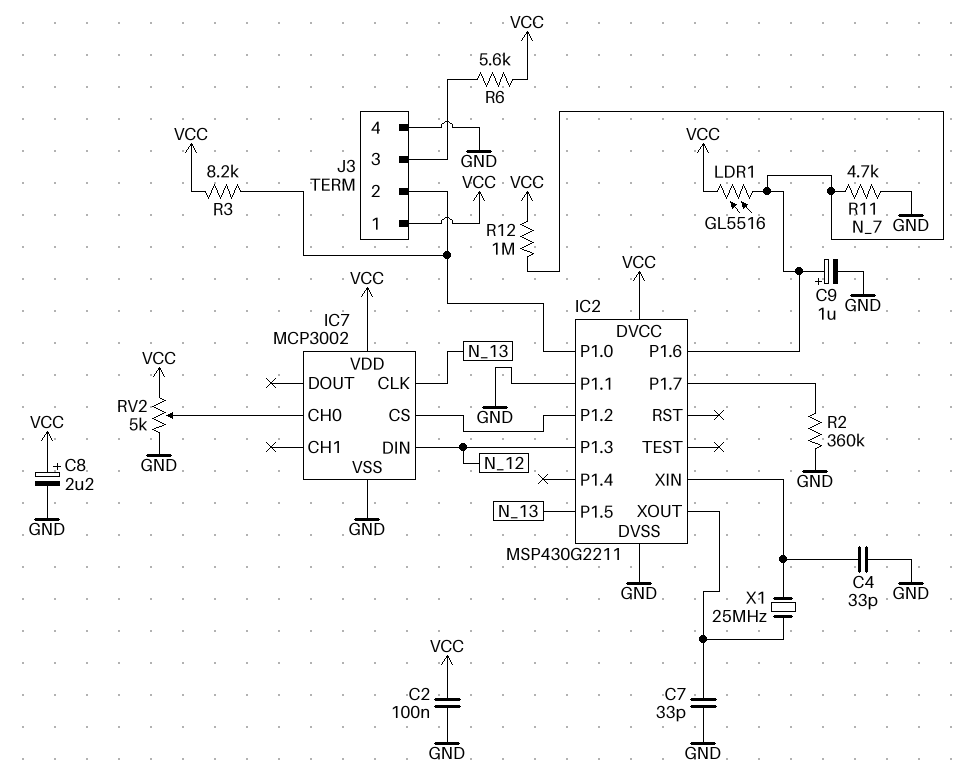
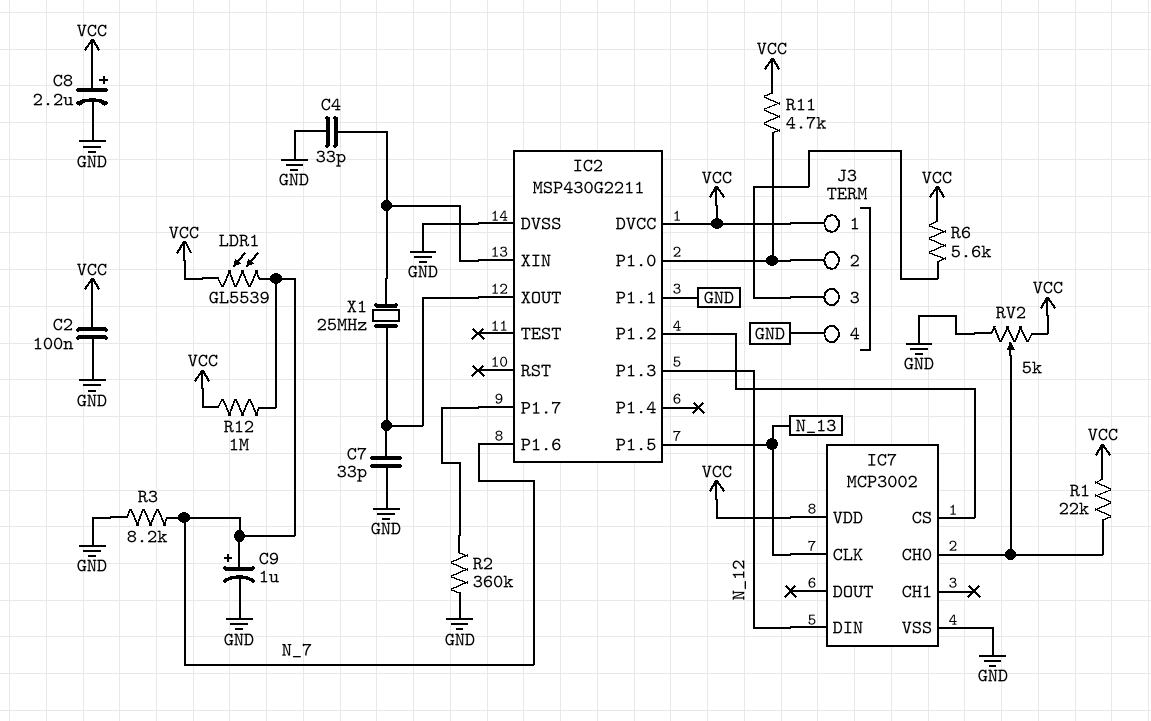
LDR1: GL5516 (N_7, VCC) -> GL5539 (N_7, VCC)
R1: none -> 22k (IC7/CH0, VCC)
R3: 8.2k (IC2/P1.0, VCC) -> 8.2k (GND, N_7)
R11: 4.7k (GND, N_7) -> 4.7k (IC2/P1.0, VCC)

